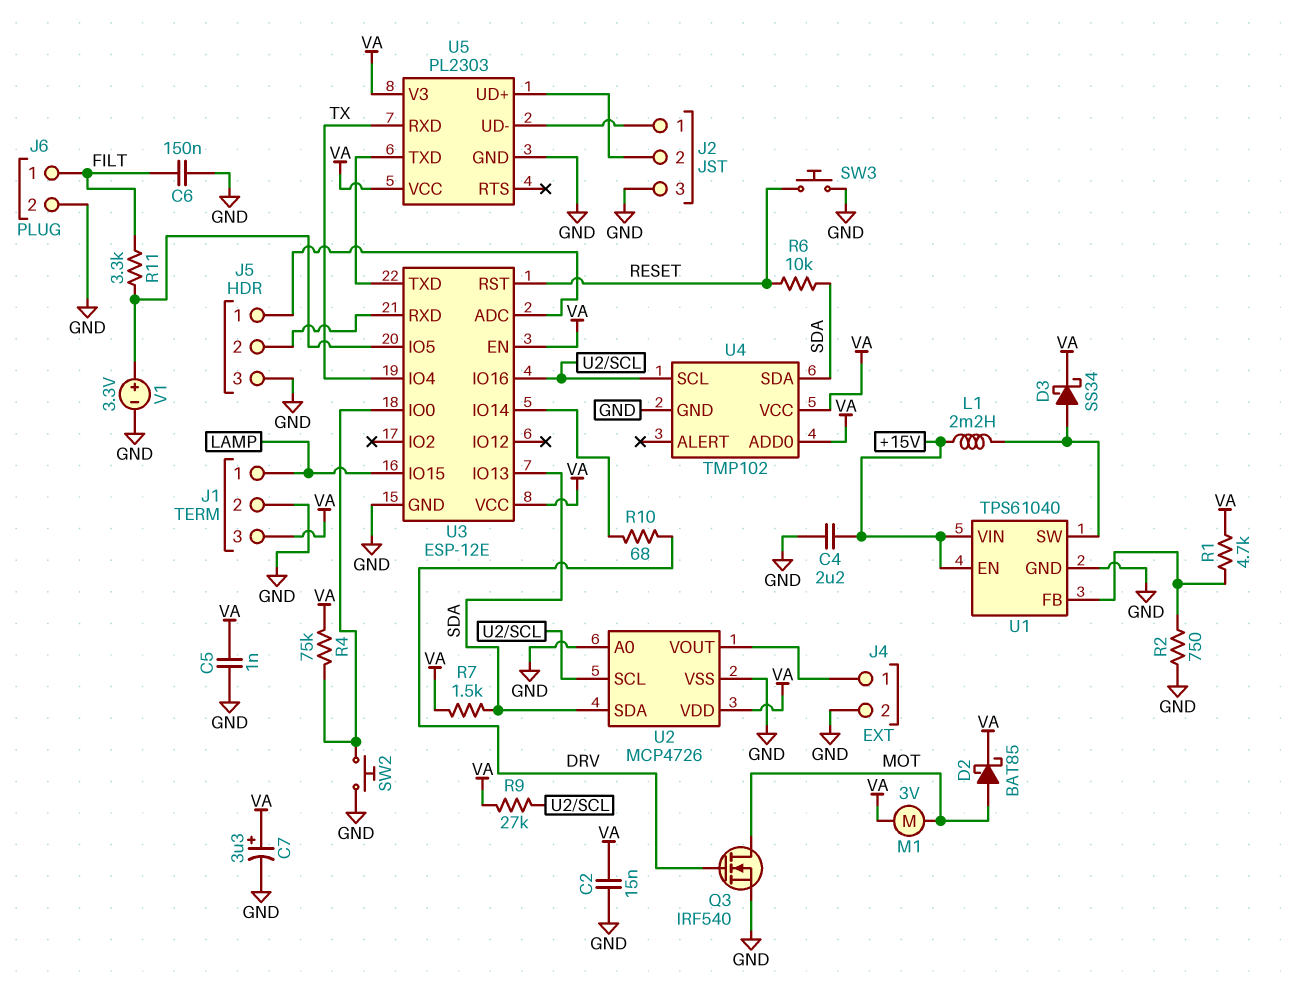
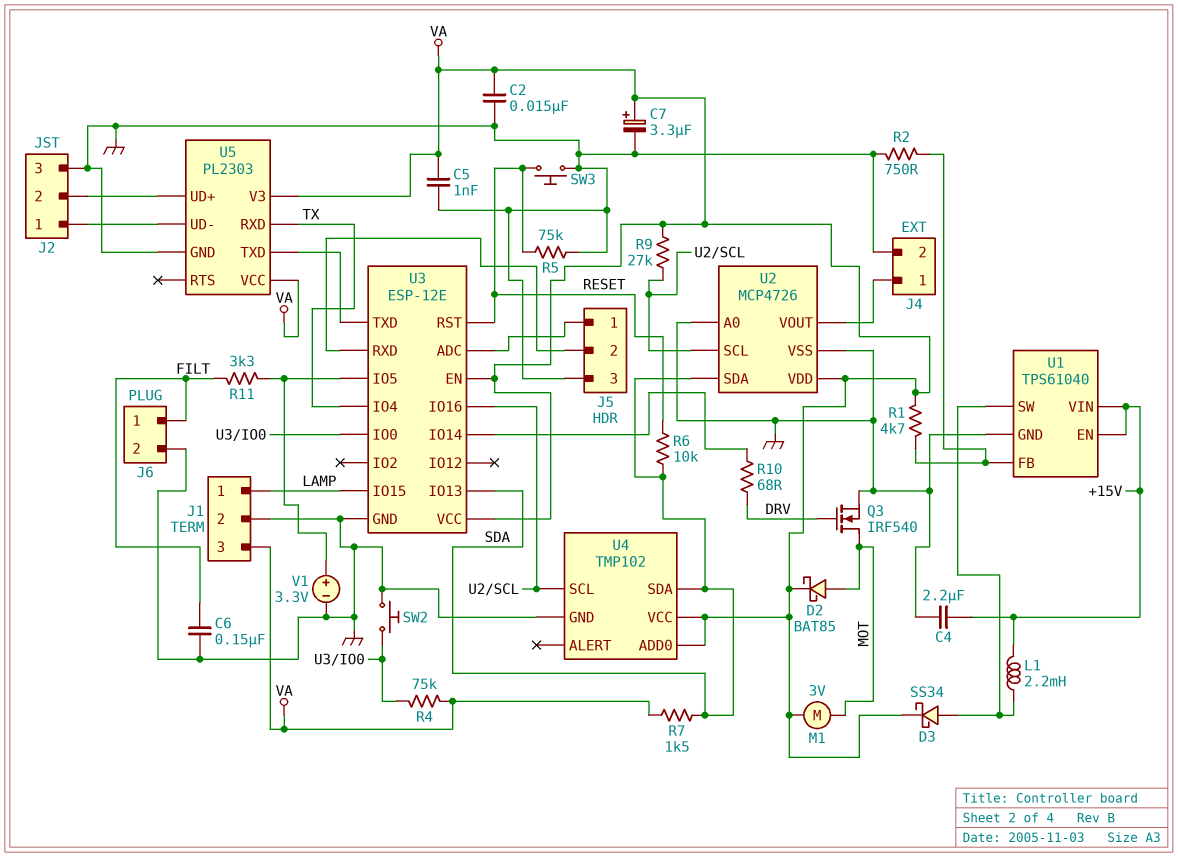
R5: none -> 75k (GND, RESET)

